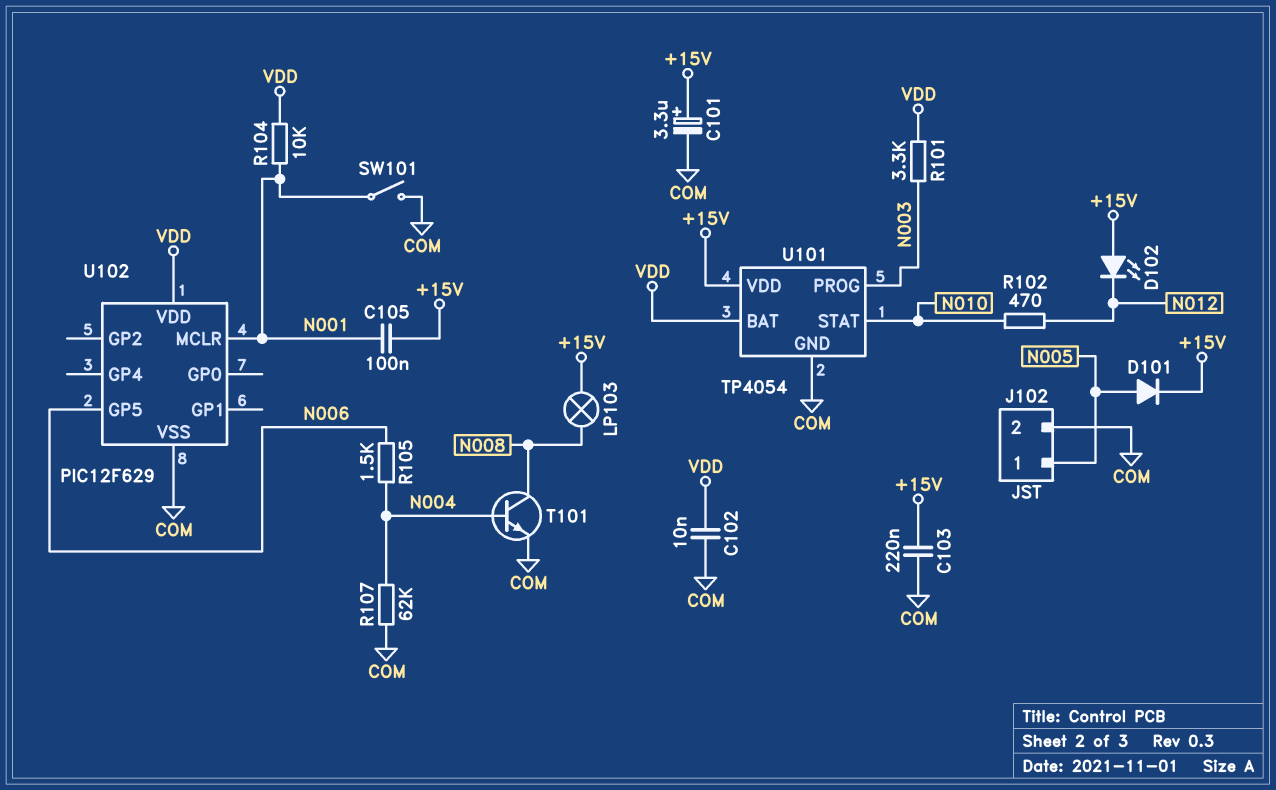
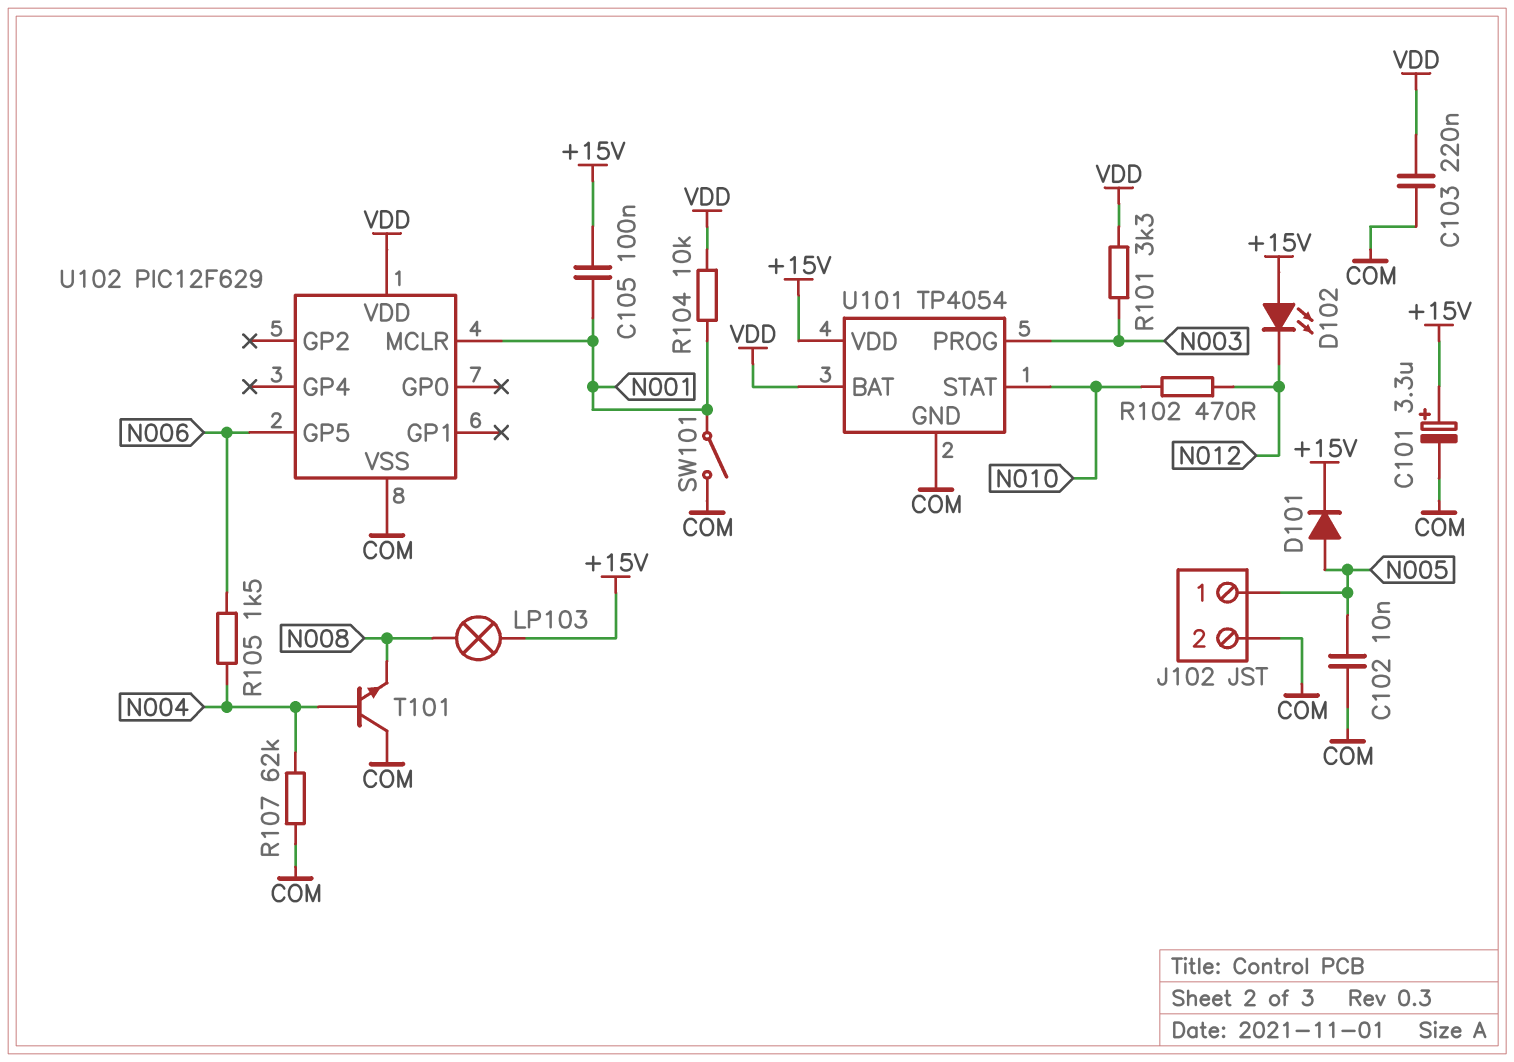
C102: 10nF (COM, VDD) -> 10nF (COM, N005)
C103: 220nF (+15V, COM) -> 220nF (COM, VDD)
T101: NPN (B N004, C N008, E COM) -> NPN (B N004, C COM, E N008)

